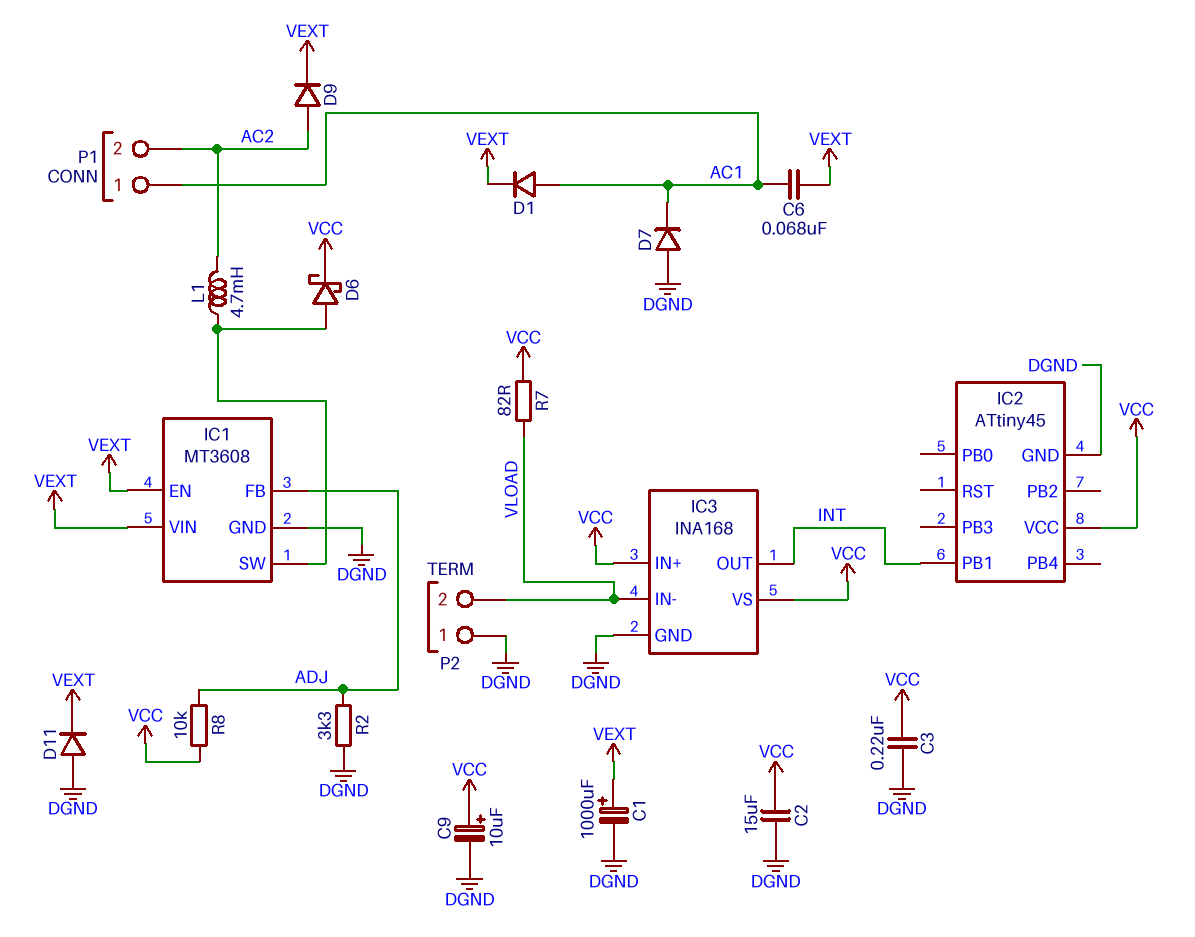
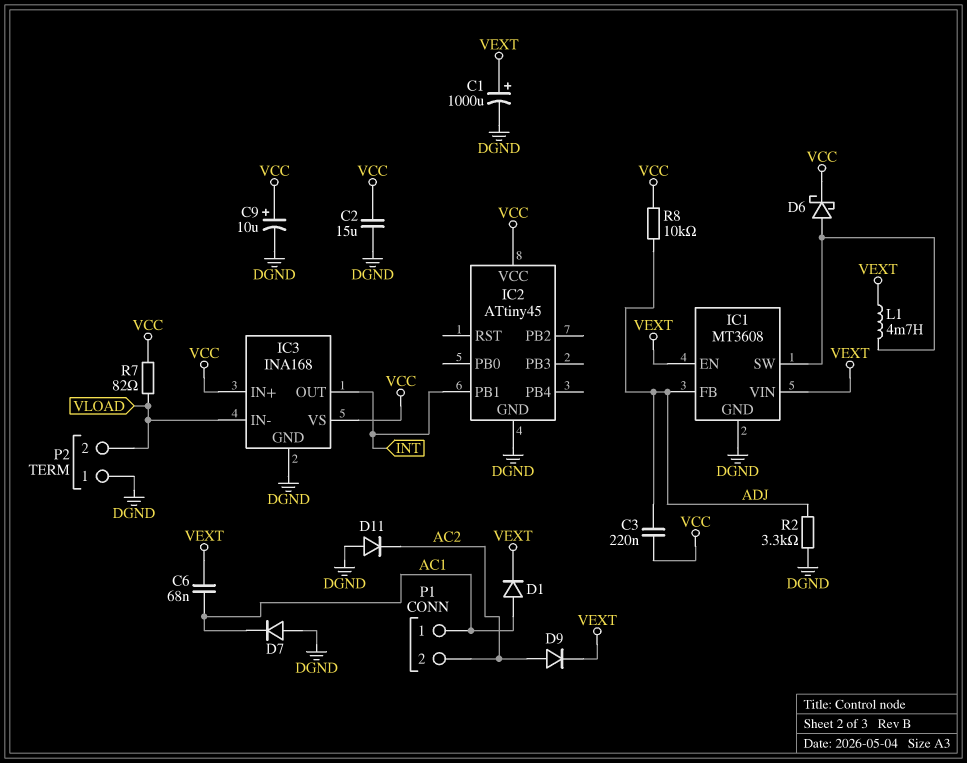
C3: 220nF (DGND, VCC) -> 220nF (ADJ, VCC)
D11: diode (A DGND, K VEXT) -> diode (A DGND, K AC2)
L1: 4.7mH (AC2, IC1/SW) -> 4.7mH (IC1/SW, VEXT)

